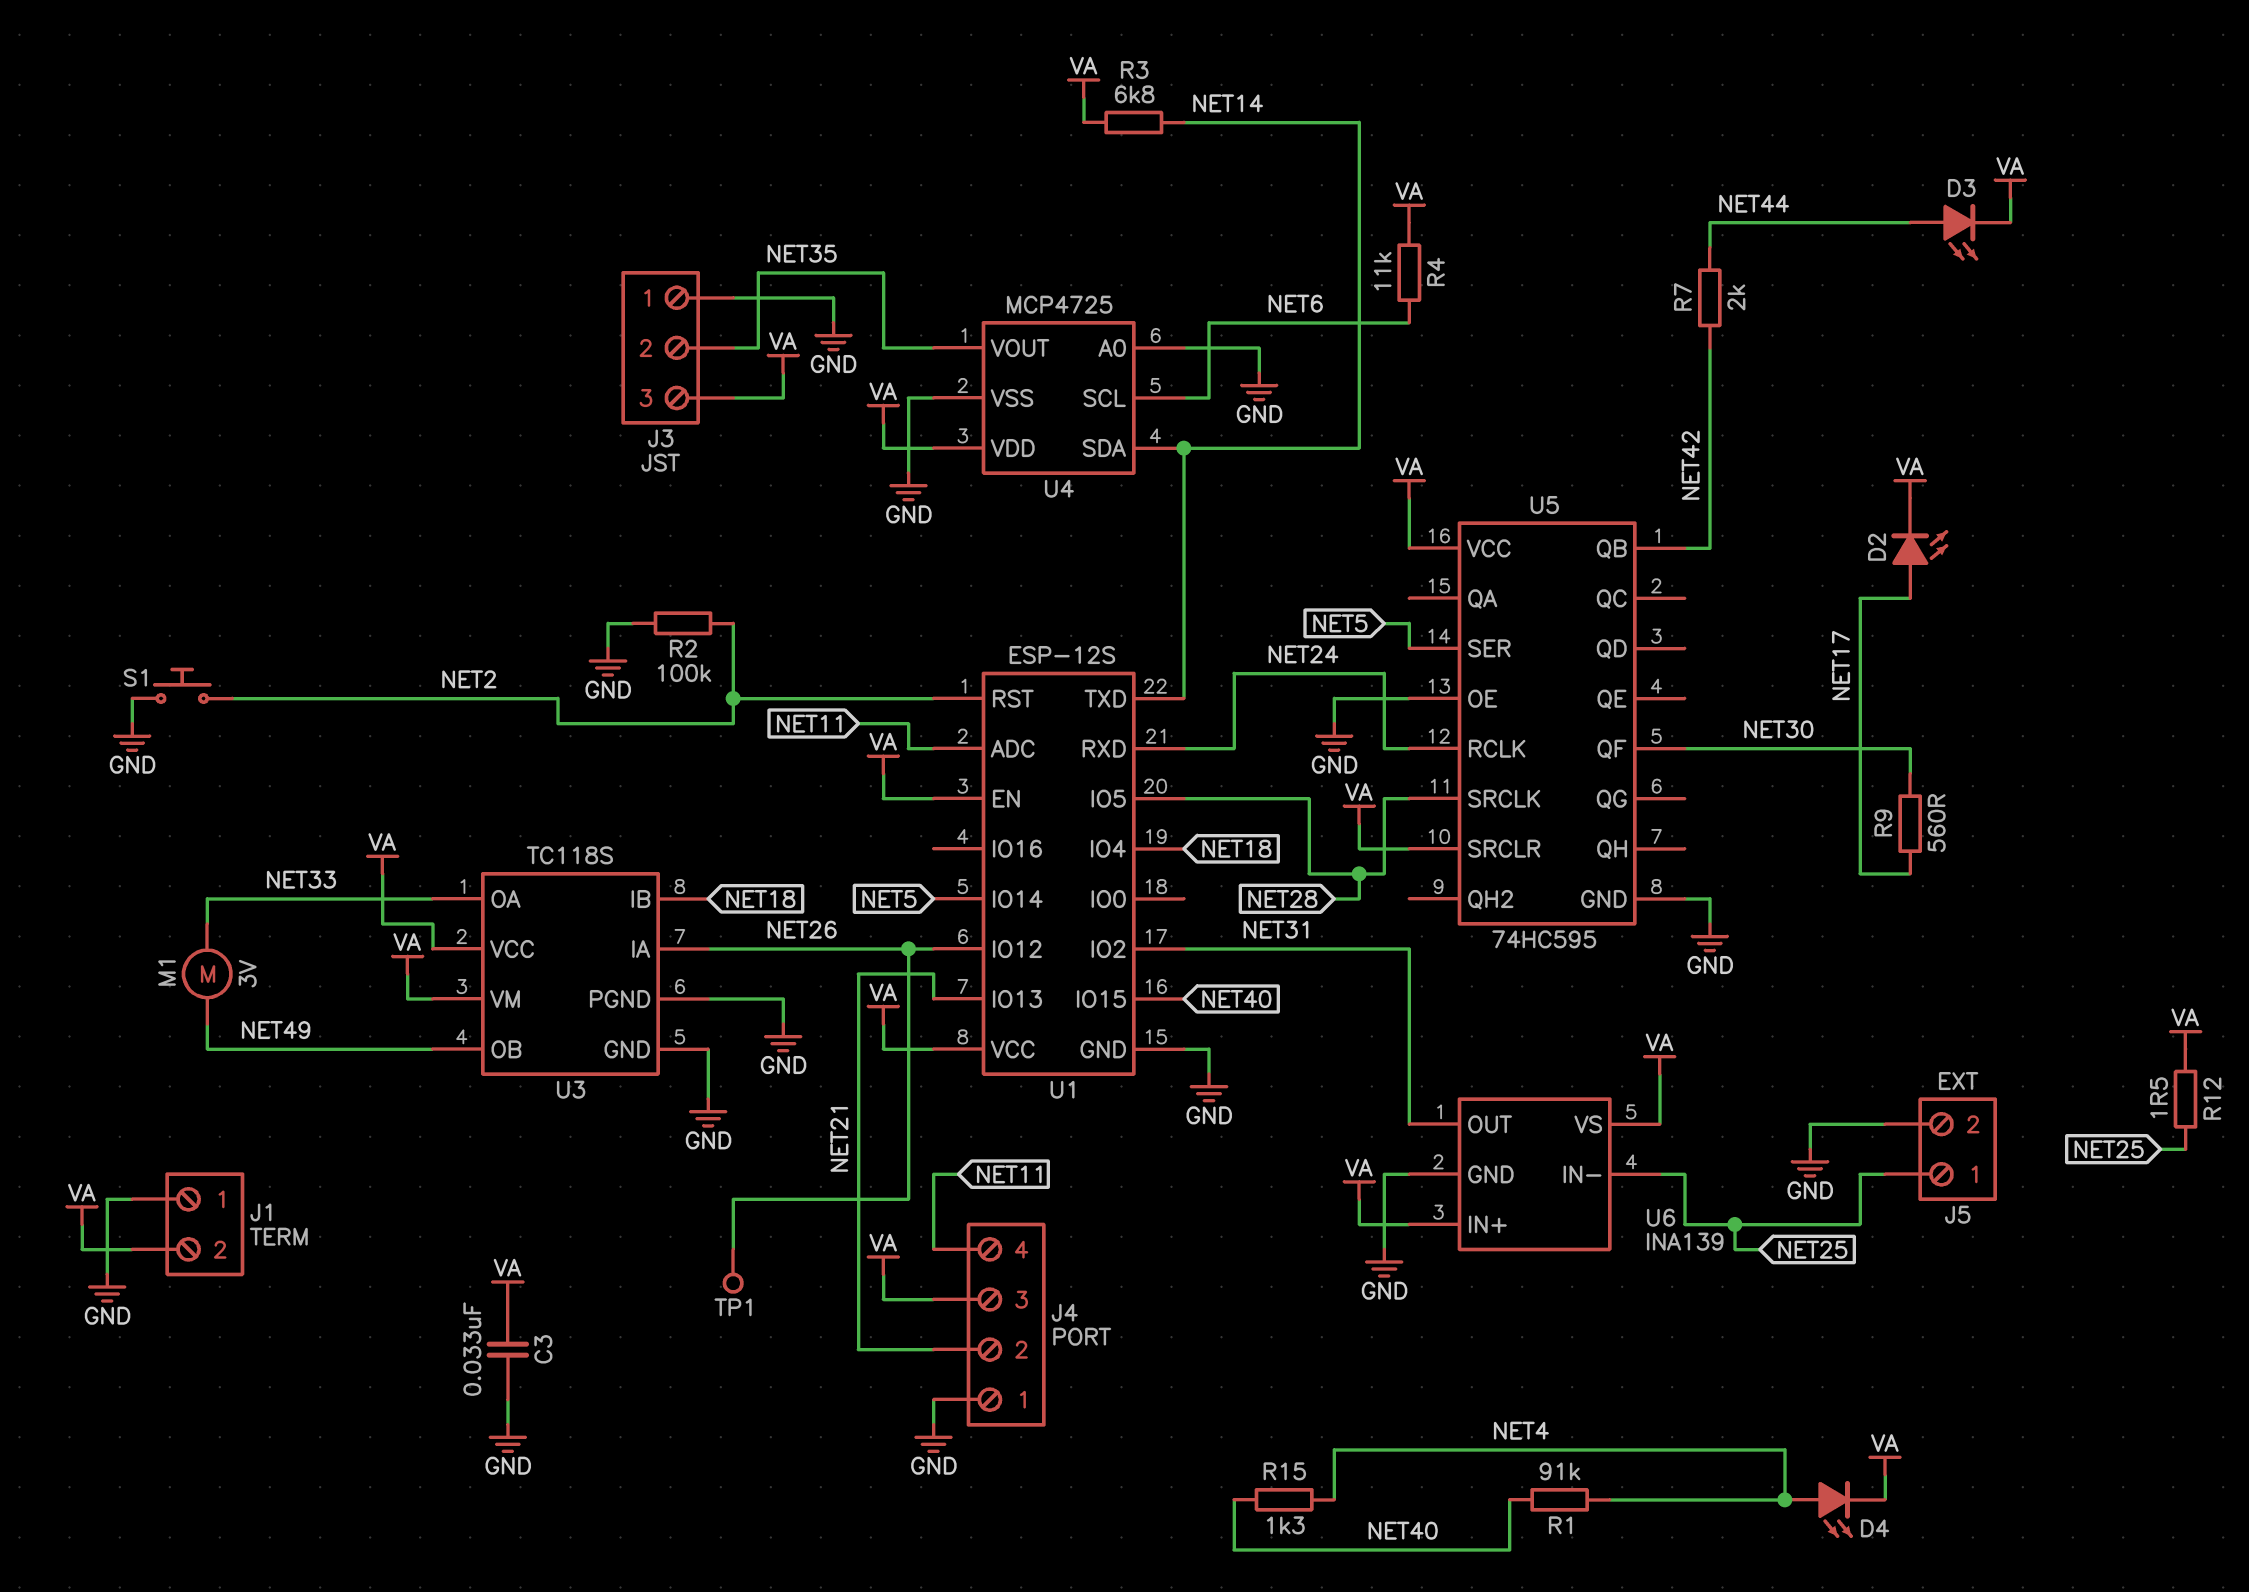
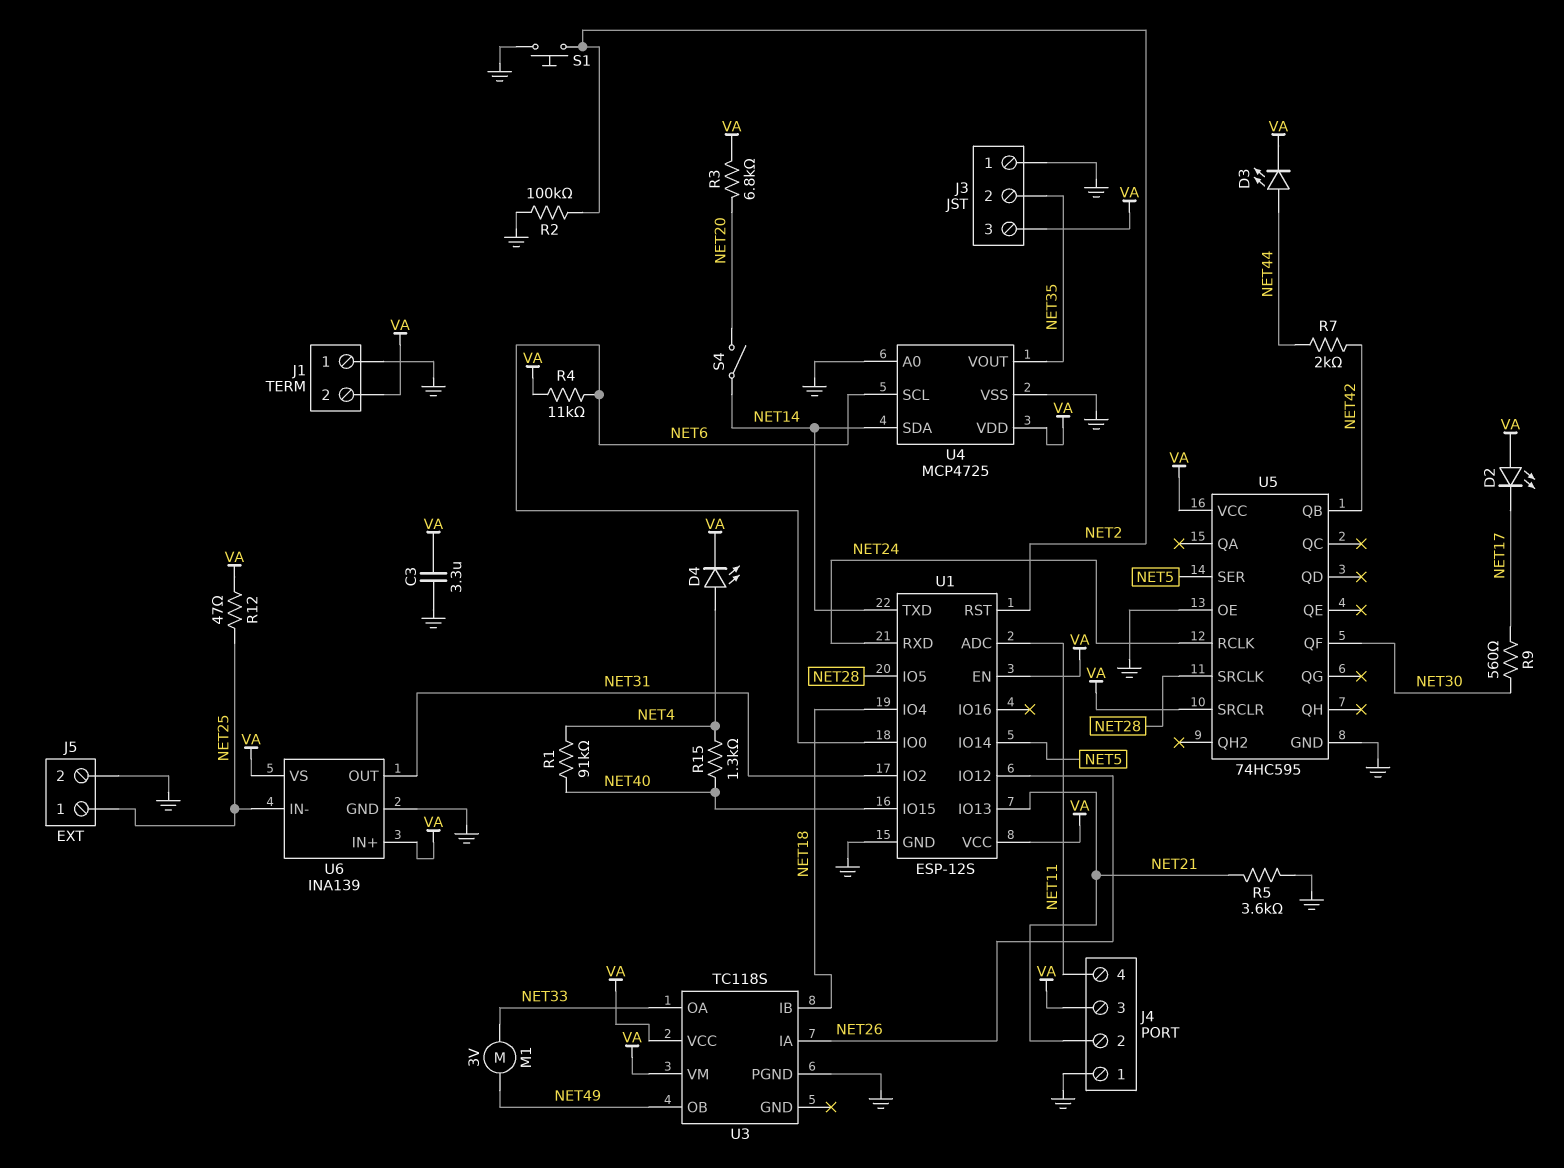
C3: 33nF (GND, VA) -> 3.3uF (GND, VA)
D2: LED (A NET17, K VA) -> LED (A VA, K NET17)
R3: 6.8k (NET14, VA) -> 6.8k (NET20, VA)
R5: none -> 3.6k (GND, NET21)
R12: 1.5 (NET25, VA) -> 47 (NET25, VA)
S4: none -> switch (NET14, NET20)
TP1: test point (NET26) -> none
U1 pin IO0: none -> NET6
U3 pin GND: GND -> none

